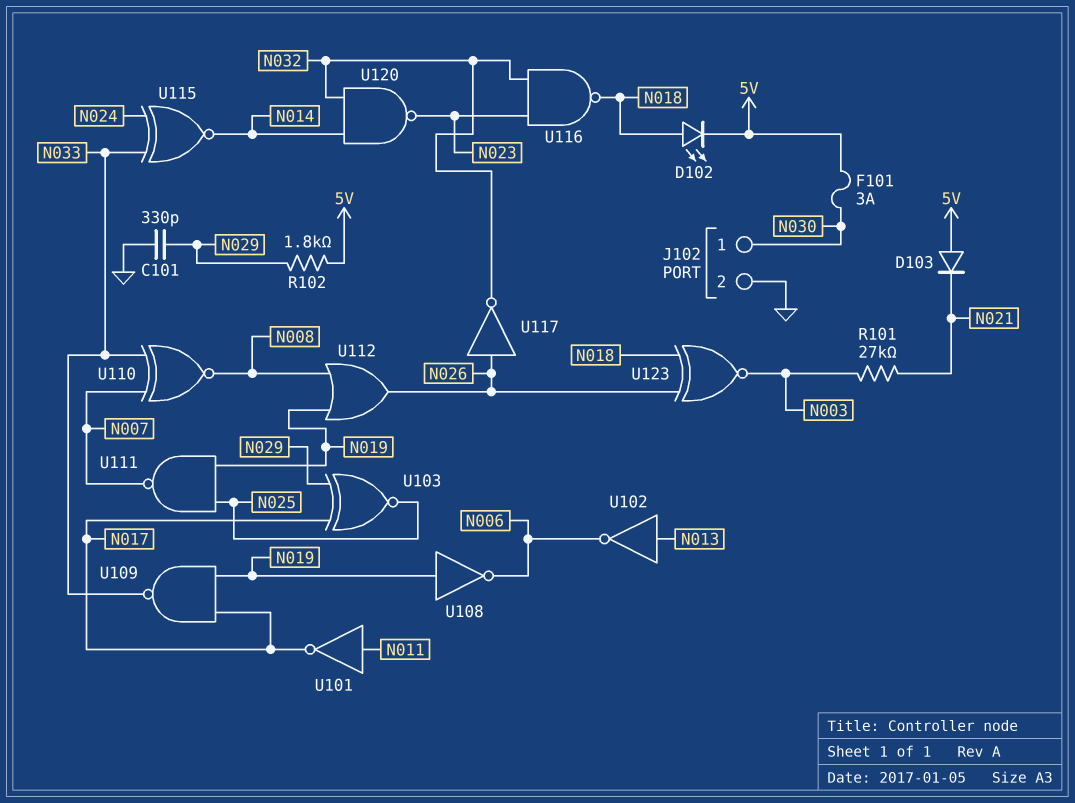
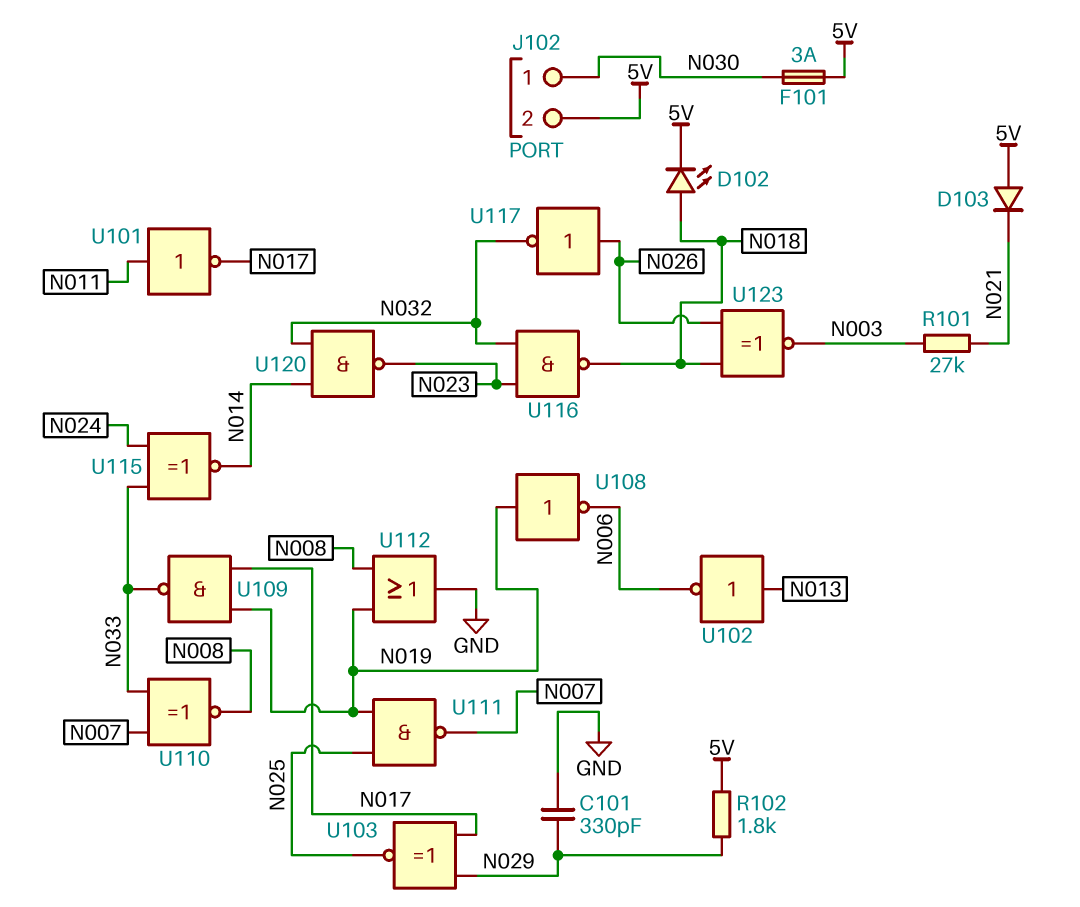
J102 pin 2: GND -> 5V
U112: OR (in N008, in N019, out N026) -> OR (in N008, in N019, out GND)

